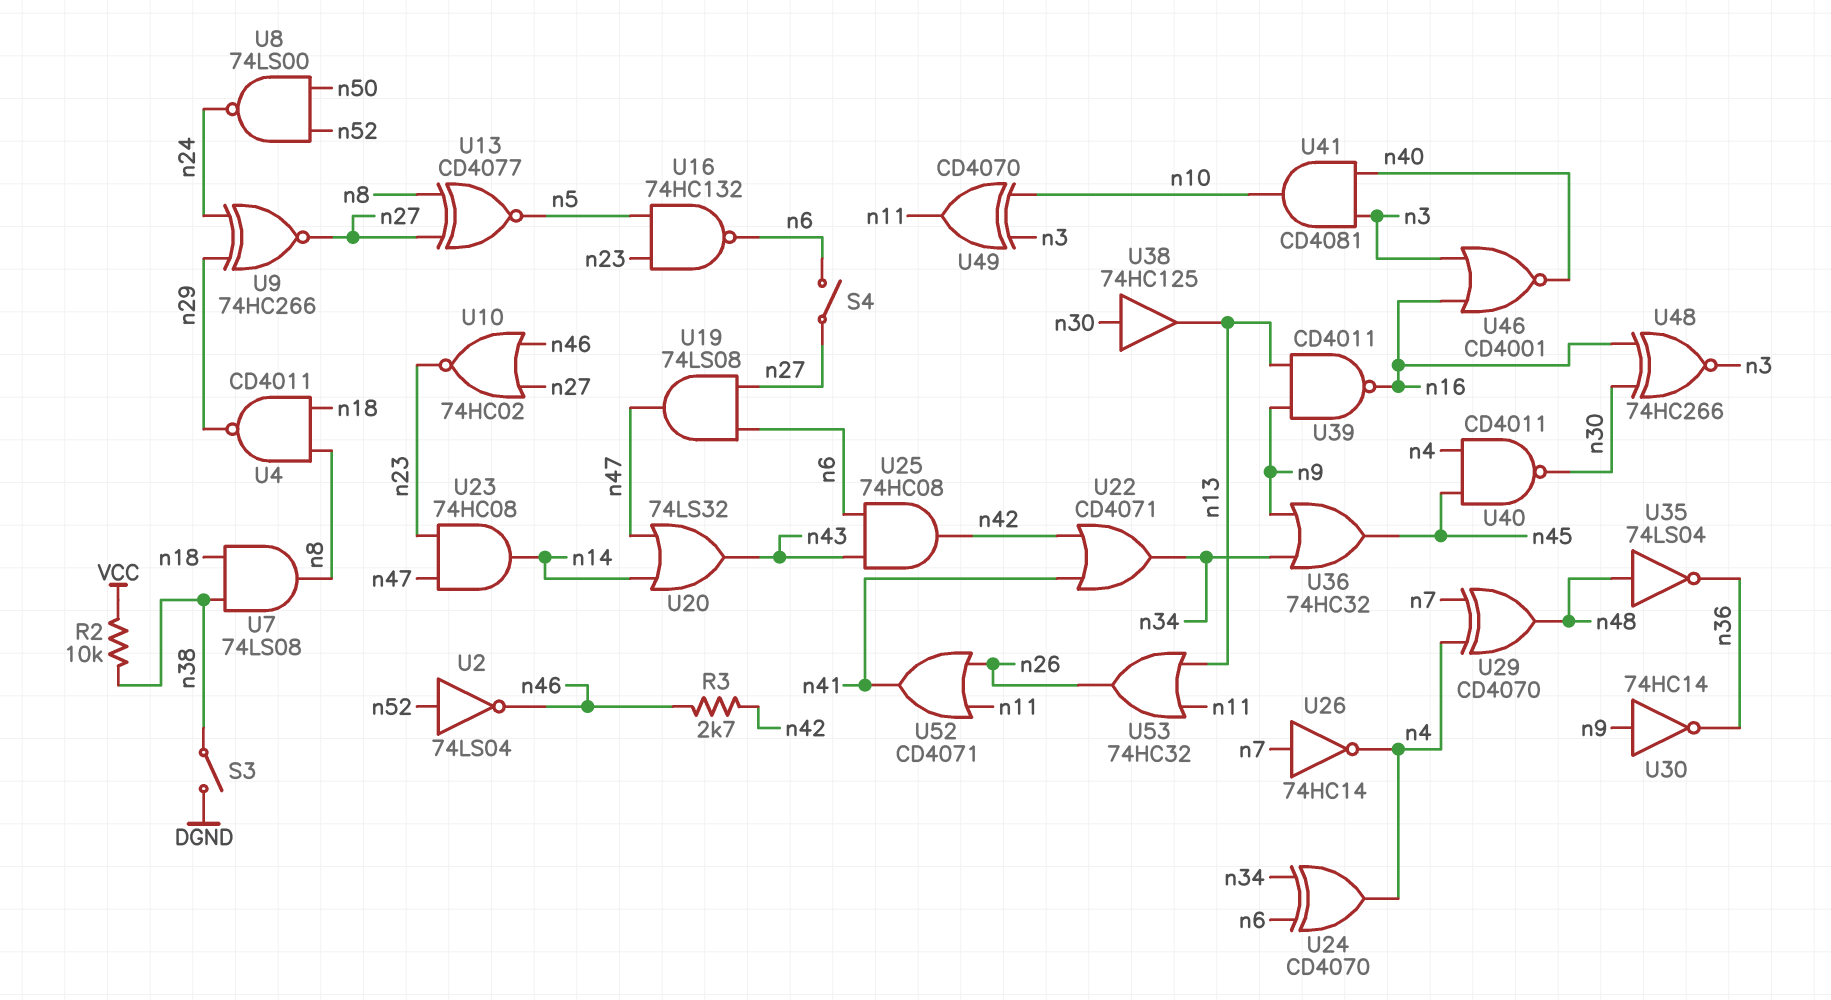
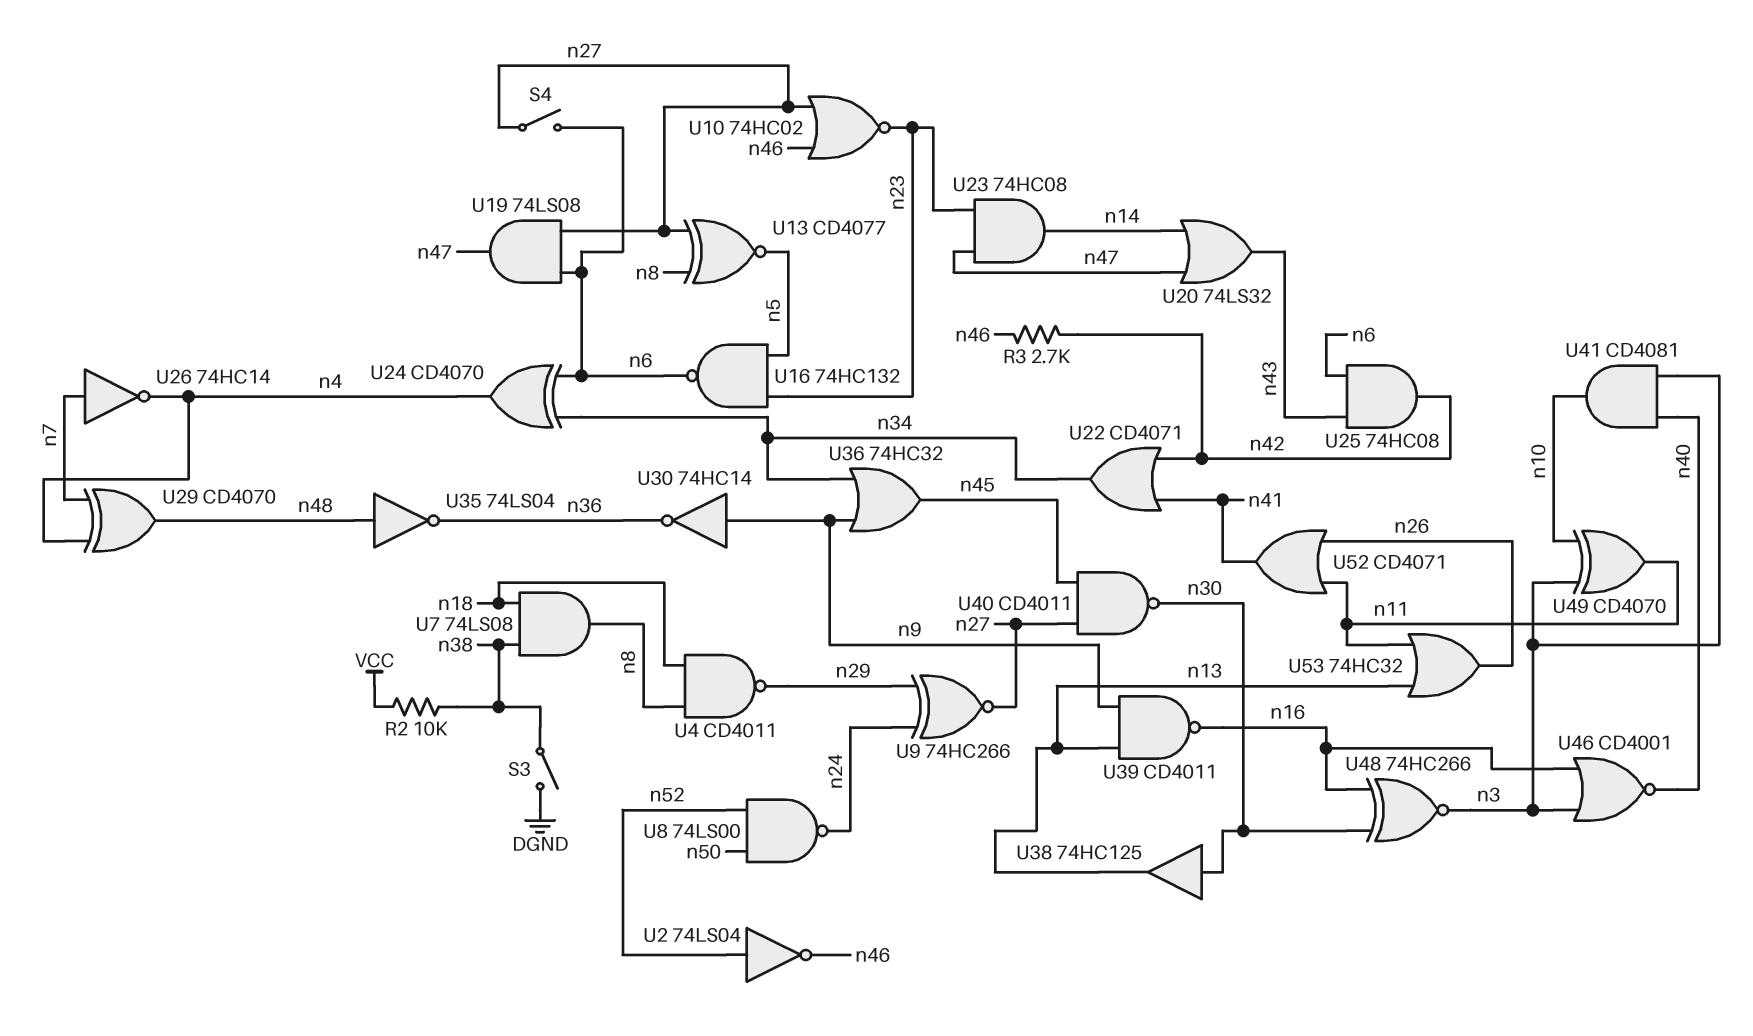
U40: NAND CD4011 (in n4, in n45, out n30) -> NAND CD4011 (in n27, in n45, out n30)

